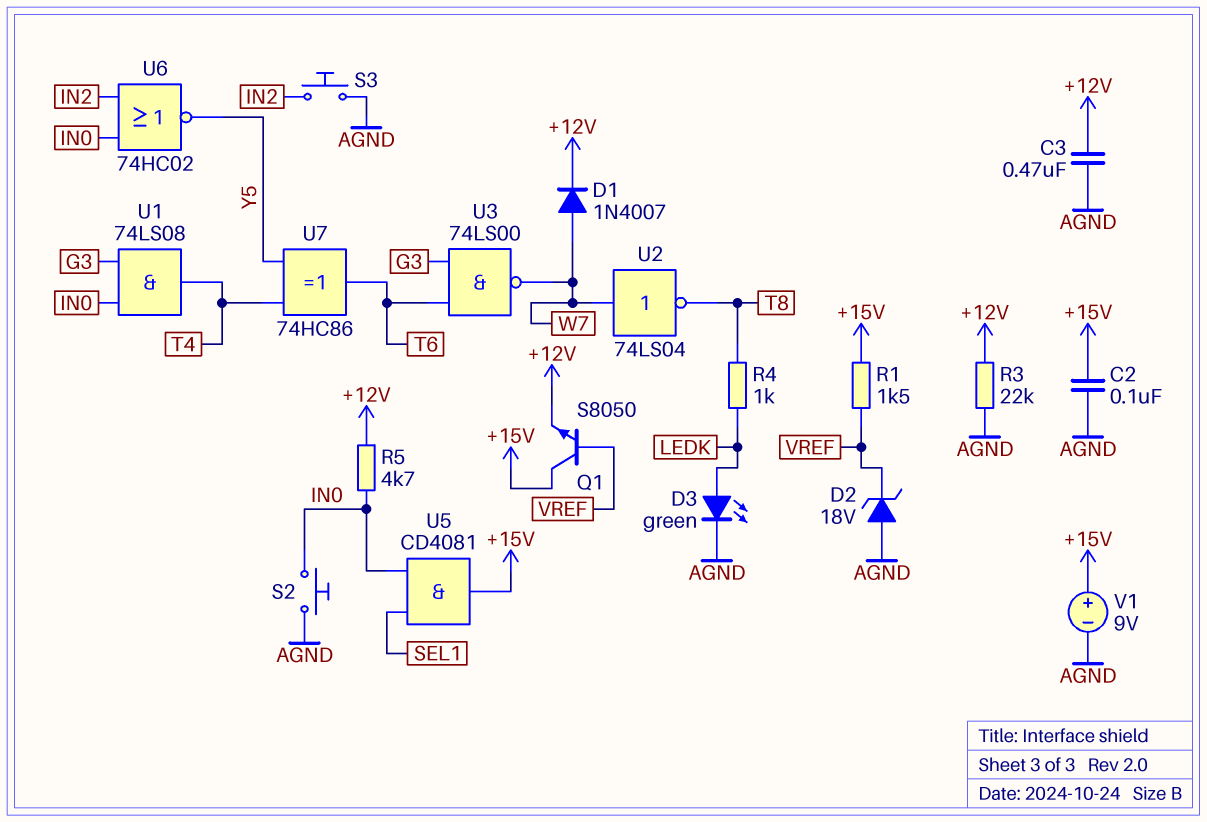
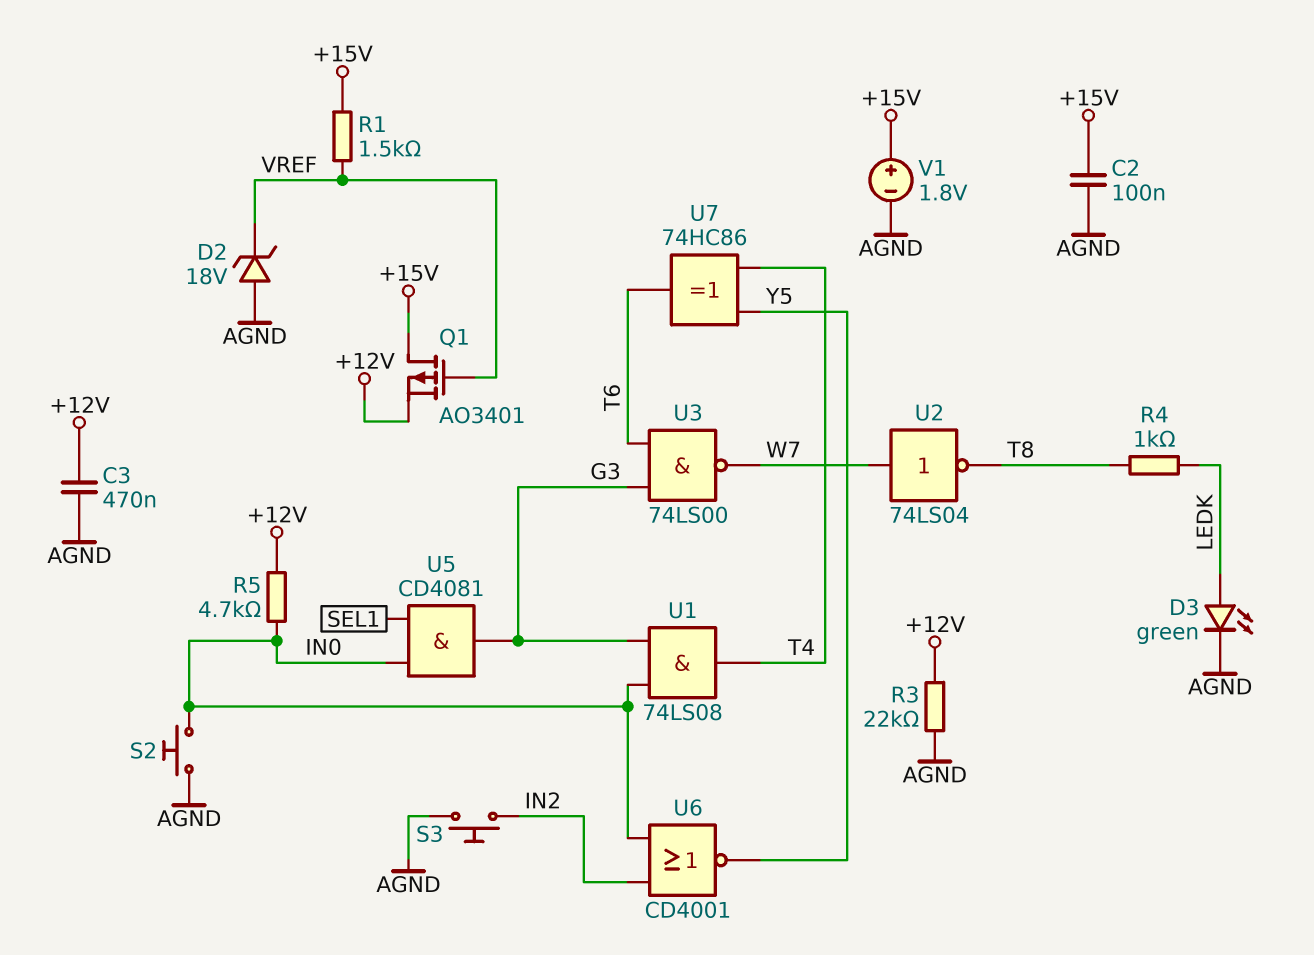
D1: diode 1N4007 (A W7, K +12V) -> none
Q1: NPN S8050 (B VREF, C +15V, E +12V) -> PMOS AO3401 (G VREF, D +15V, S +12V)
U5: AND CD4081 (in IN0, in SEL1, out +15V) -> AND CD4081 (in IN0, in SEL1, out G3)
U6: NOR 74HC02 (in IN0, in IN2, out Y5) -> NOR CD4001 (in IN0, in IN2, out Y5)
V1: 9V (plus +15V, minus AGND) -> 1.8V (plus +15V, minus AGND)

